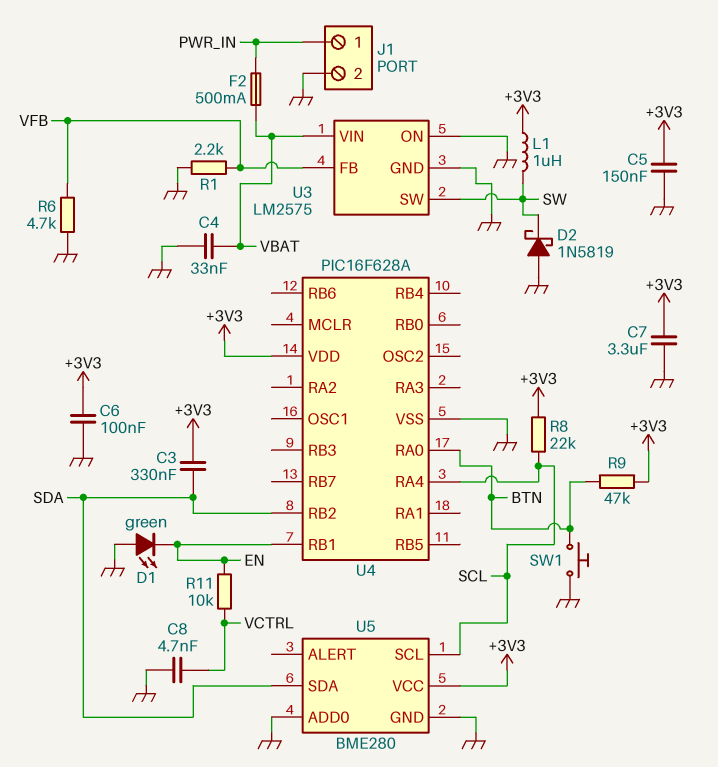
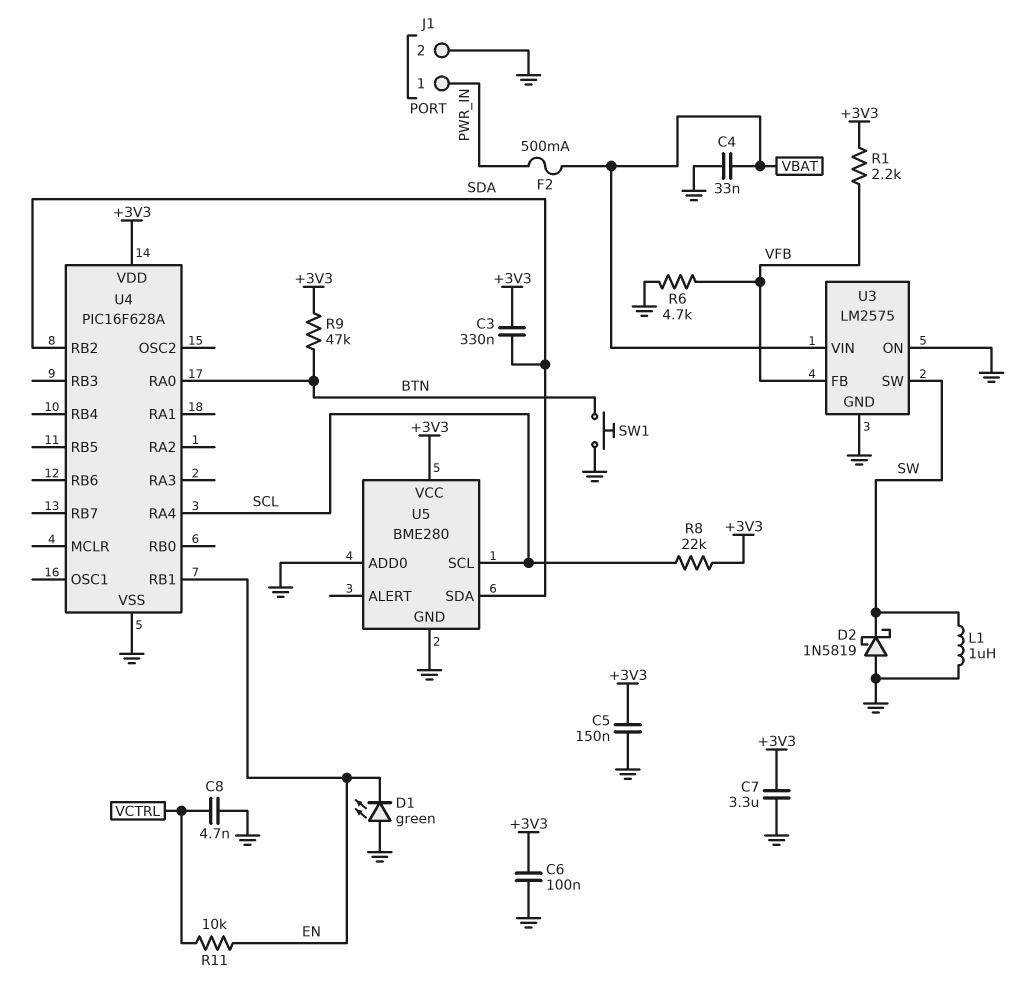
L1: 1uH (+3V3, SW) -> 1uH (GND, SW)
R1: 2.2k (GND, VFB) -> 2.2k (+3V3, VFB)

